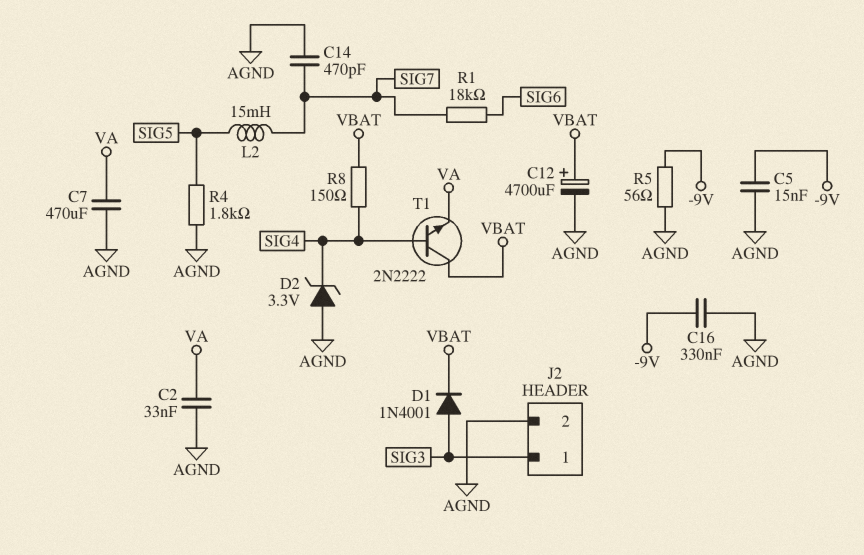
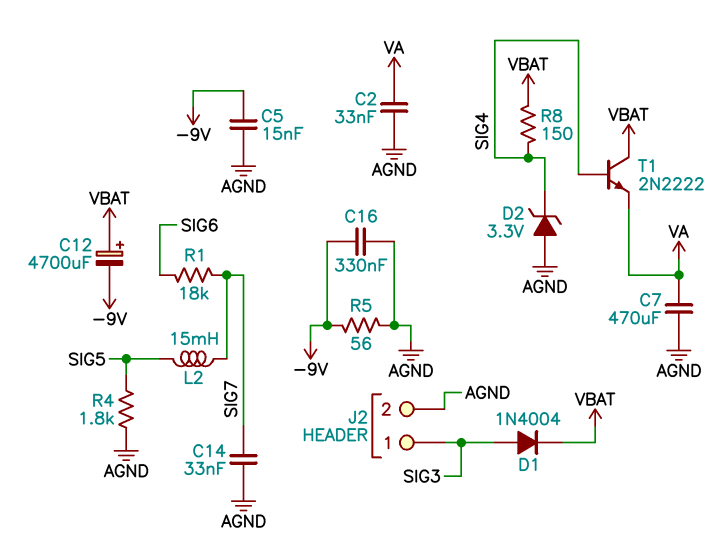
C12: 4700uF (plus VBAT, minus AGND) -> 4700uF (plus VBAT, minus -9V)
C14: 470pF (AGND, SIG7) -> 33nF (AGND, SIG7)
D1: diode 1N4001 (A SIG3, K VBAT) -> diode 1N4004 (A SIG3, K VBAT)

